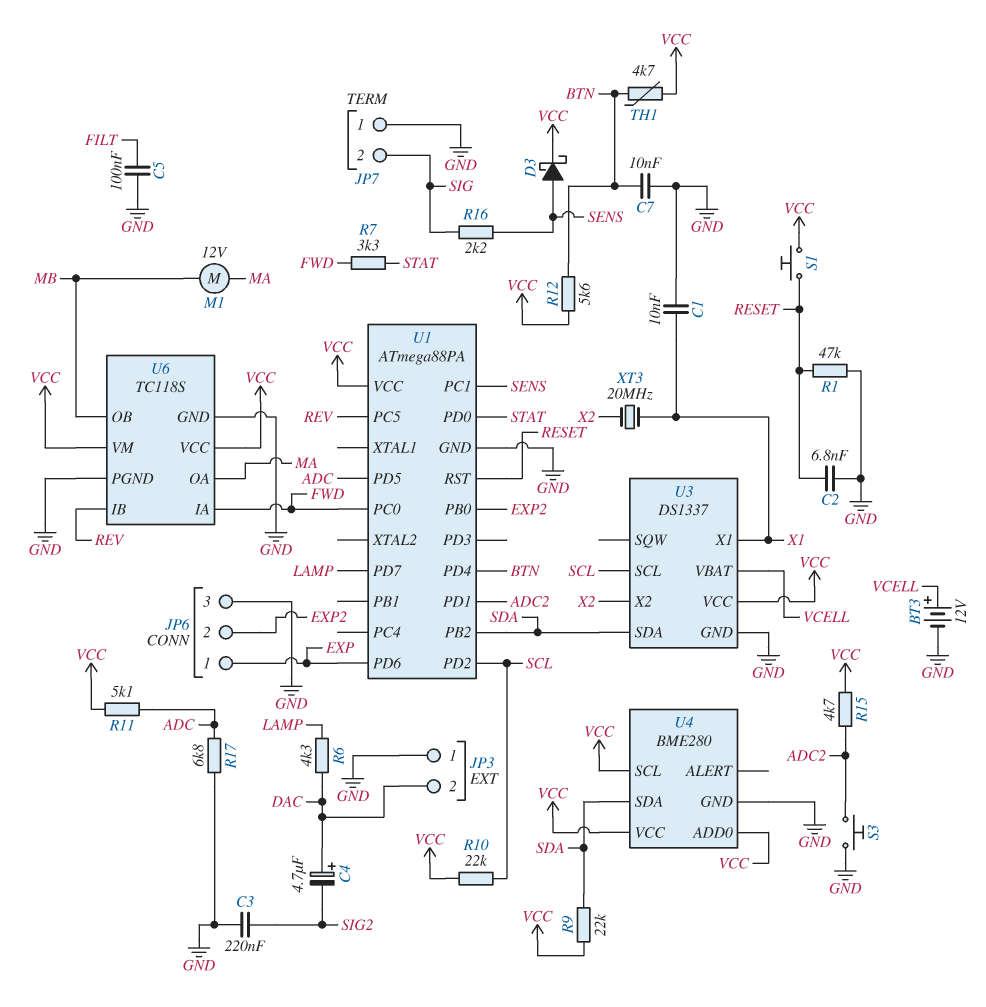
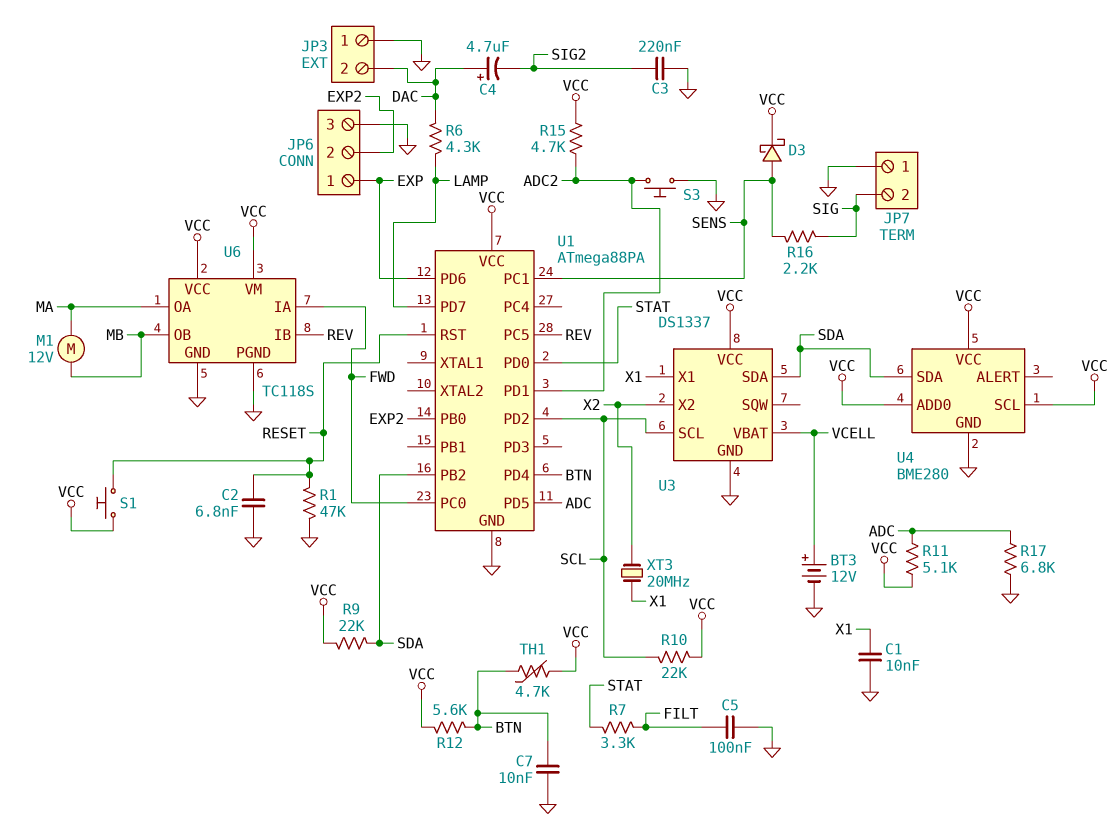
R7: 3.3k (FWD, STAT) -> 3.3k (FILT, STAT)

